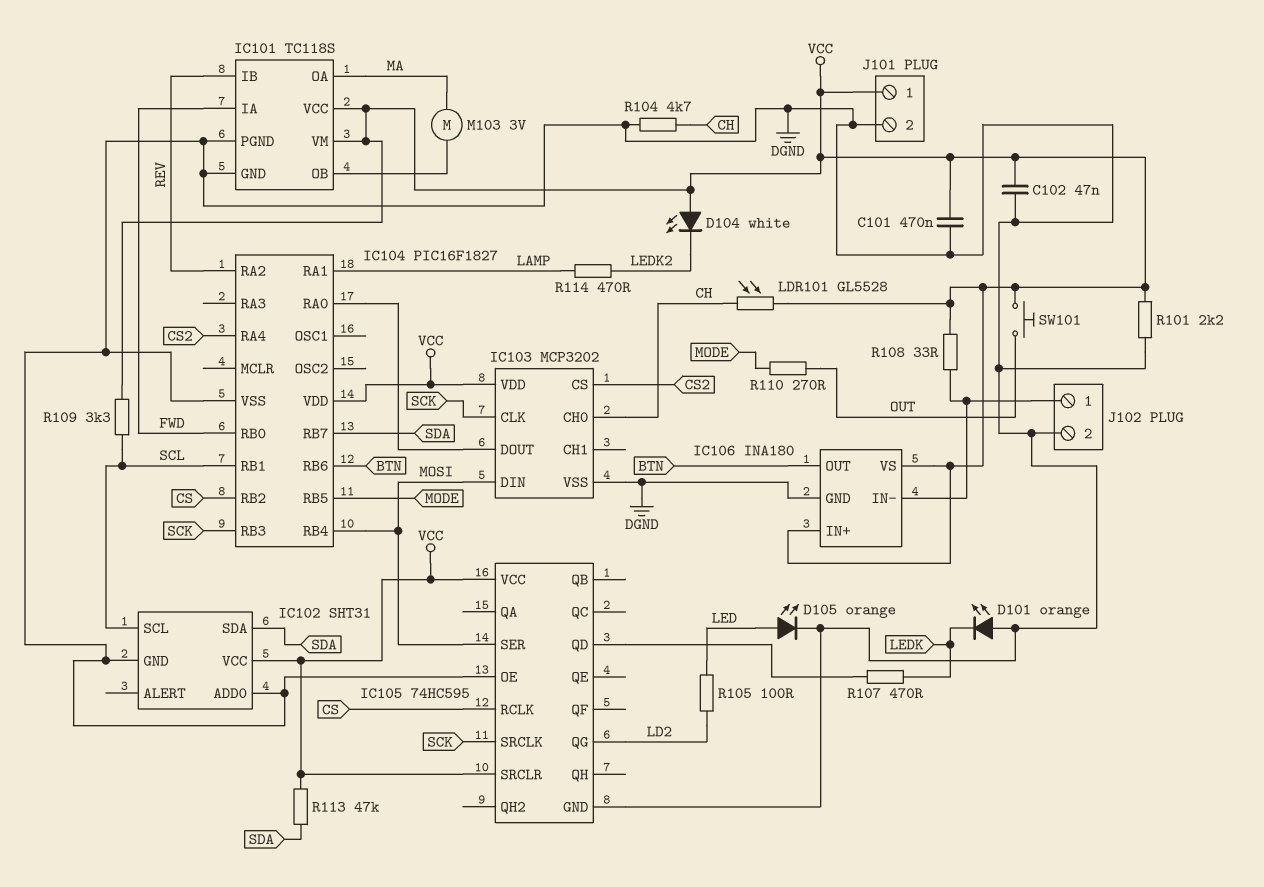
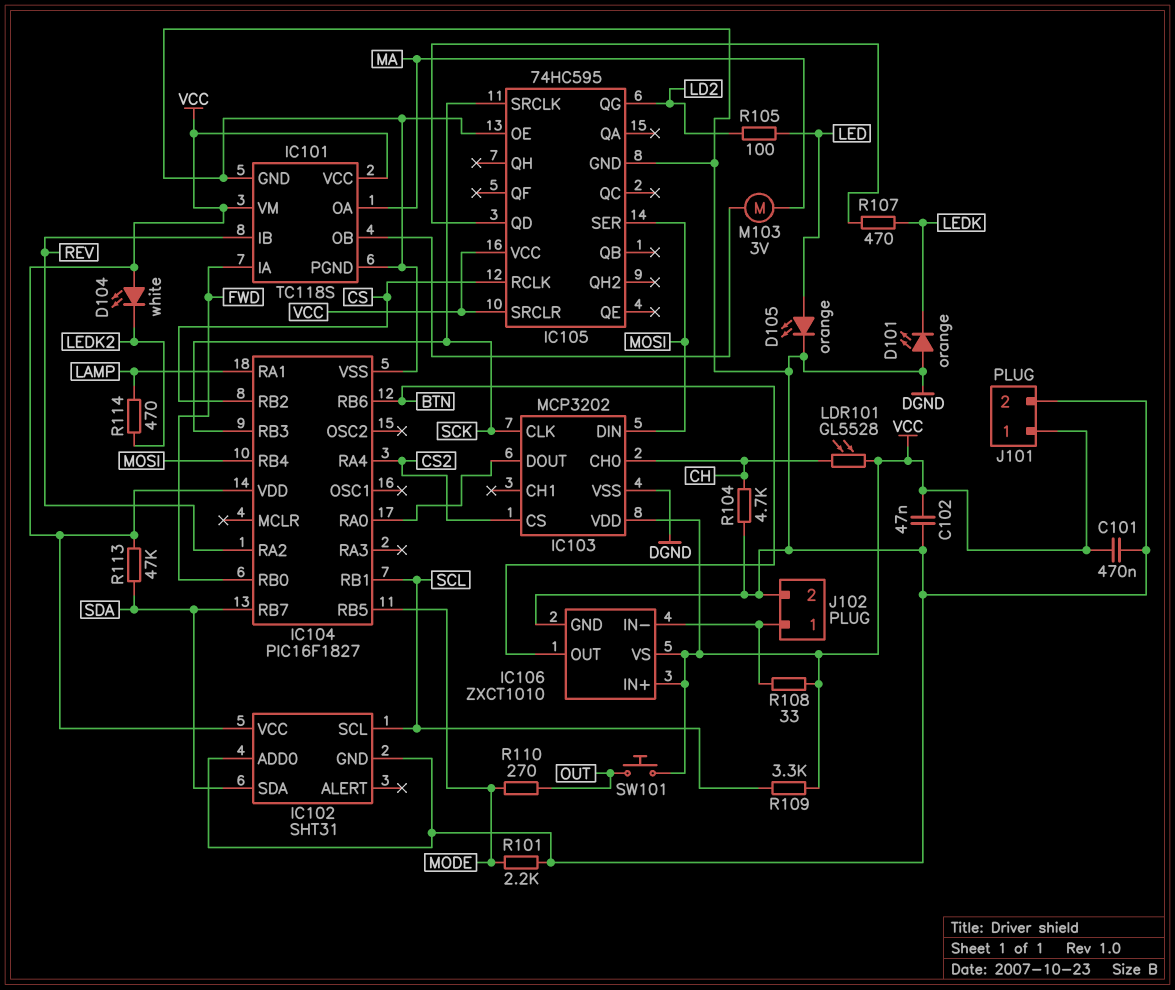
IC106: INA180 -> ZXCT1010
R101: 2.2k (DGND, VCC) -> 2.2k (DGND, MODE)

